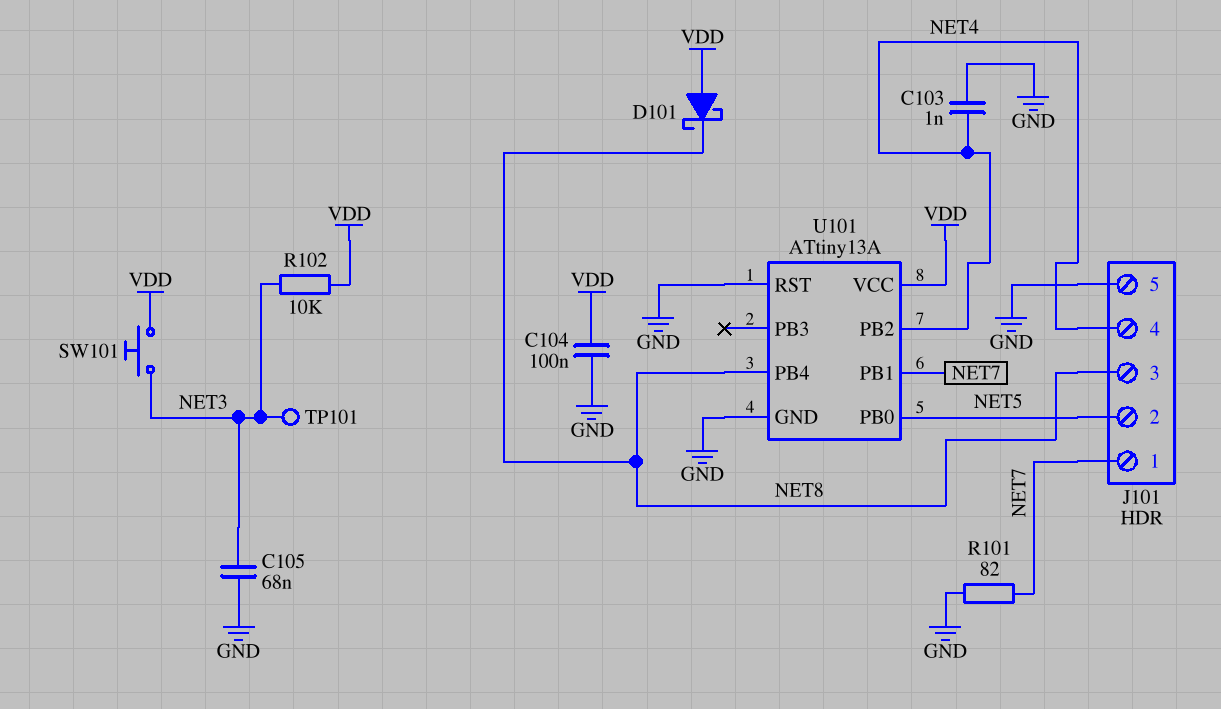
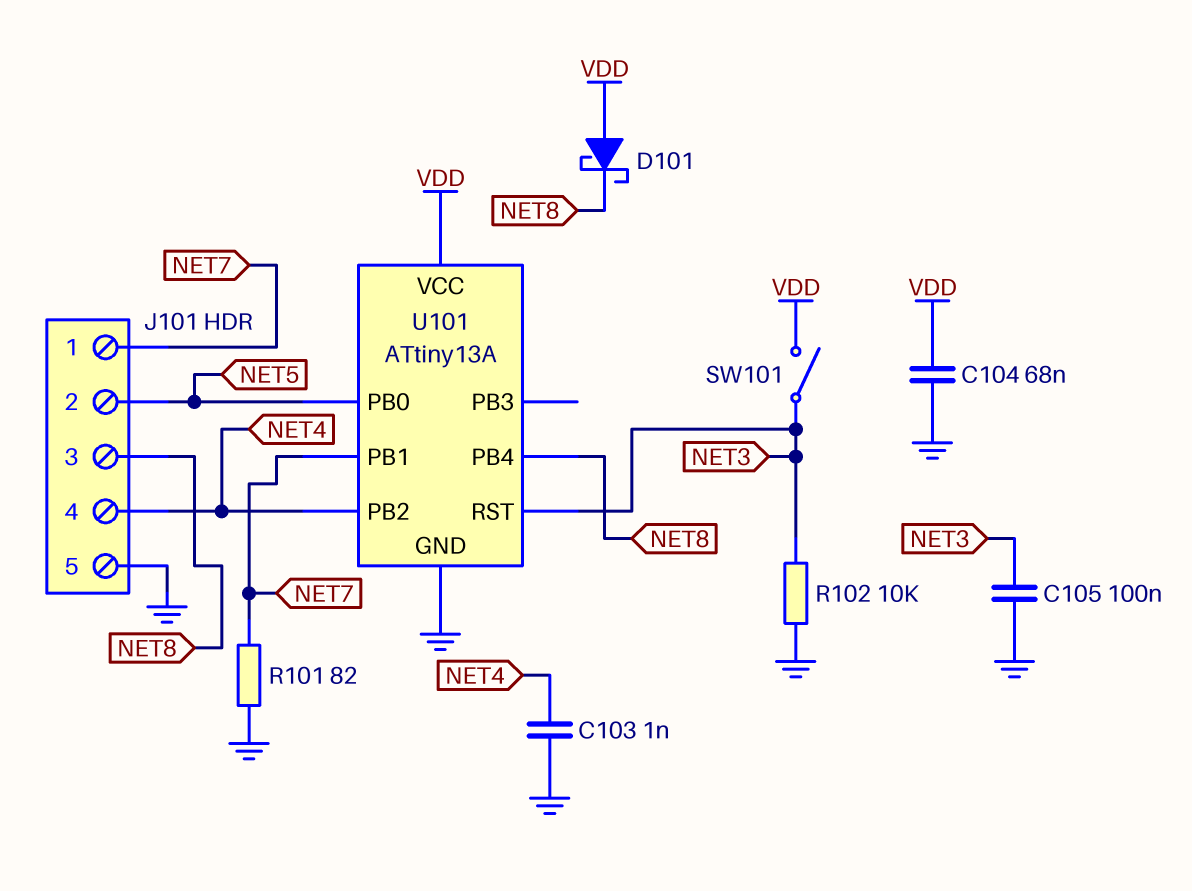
C104: 100nF (GND, VDD) -> 68nF (GND, VDD)
C105: 68nF (GND, NET3) -> 100nF (GND, NET3)
R102: 10k (NET3, VDD) -> 10k (GND, NET3)
SW101: button (NET3, VDD) -> switch (NET3, VDD)
TP101: test point (NET3) -> none
U101 pin RST: GND -> NET3

